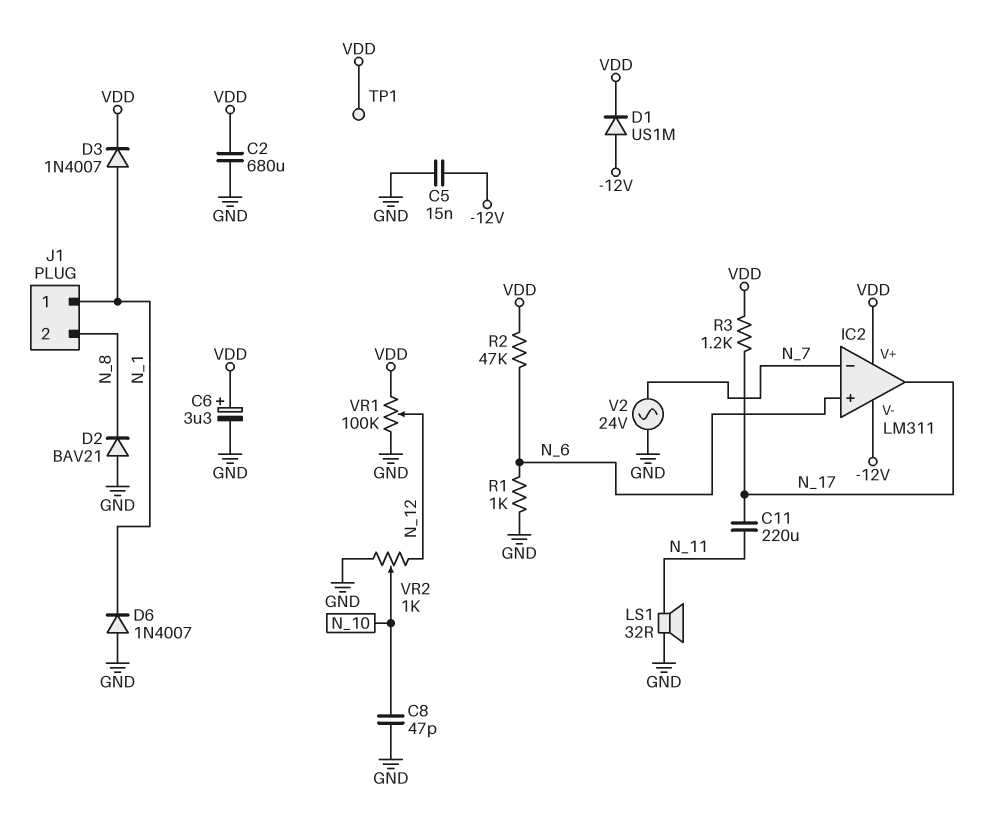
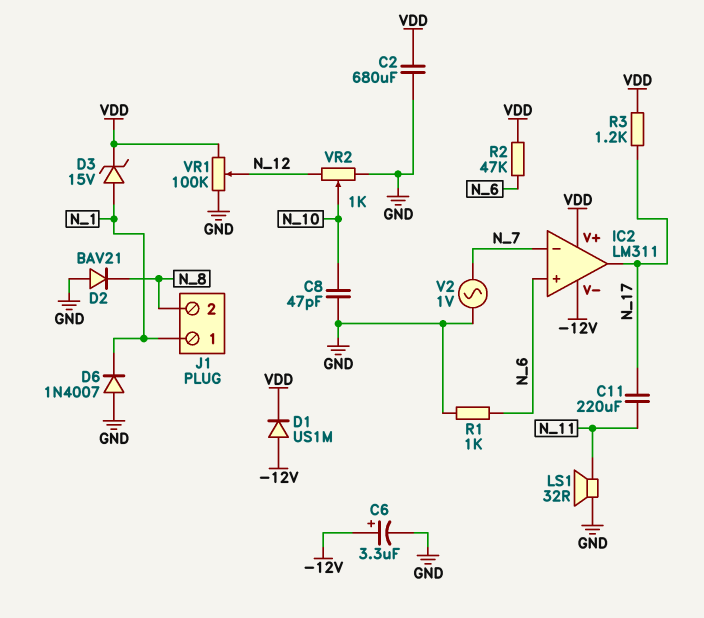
C5: 15nF (-12V, GND) -> none
C6: 3.3uF (plus VDD, minus GND) -> 3.3uF (plus -12V, minus GND)
D3: diode 1N4007 (A N_1, K VDD) -> zener 15V (A N_1, K VDD)
TP1: test point (VDD) -> none
V2: AC 24V (GND, N_7) -> AC 1V (GND, N_7)

